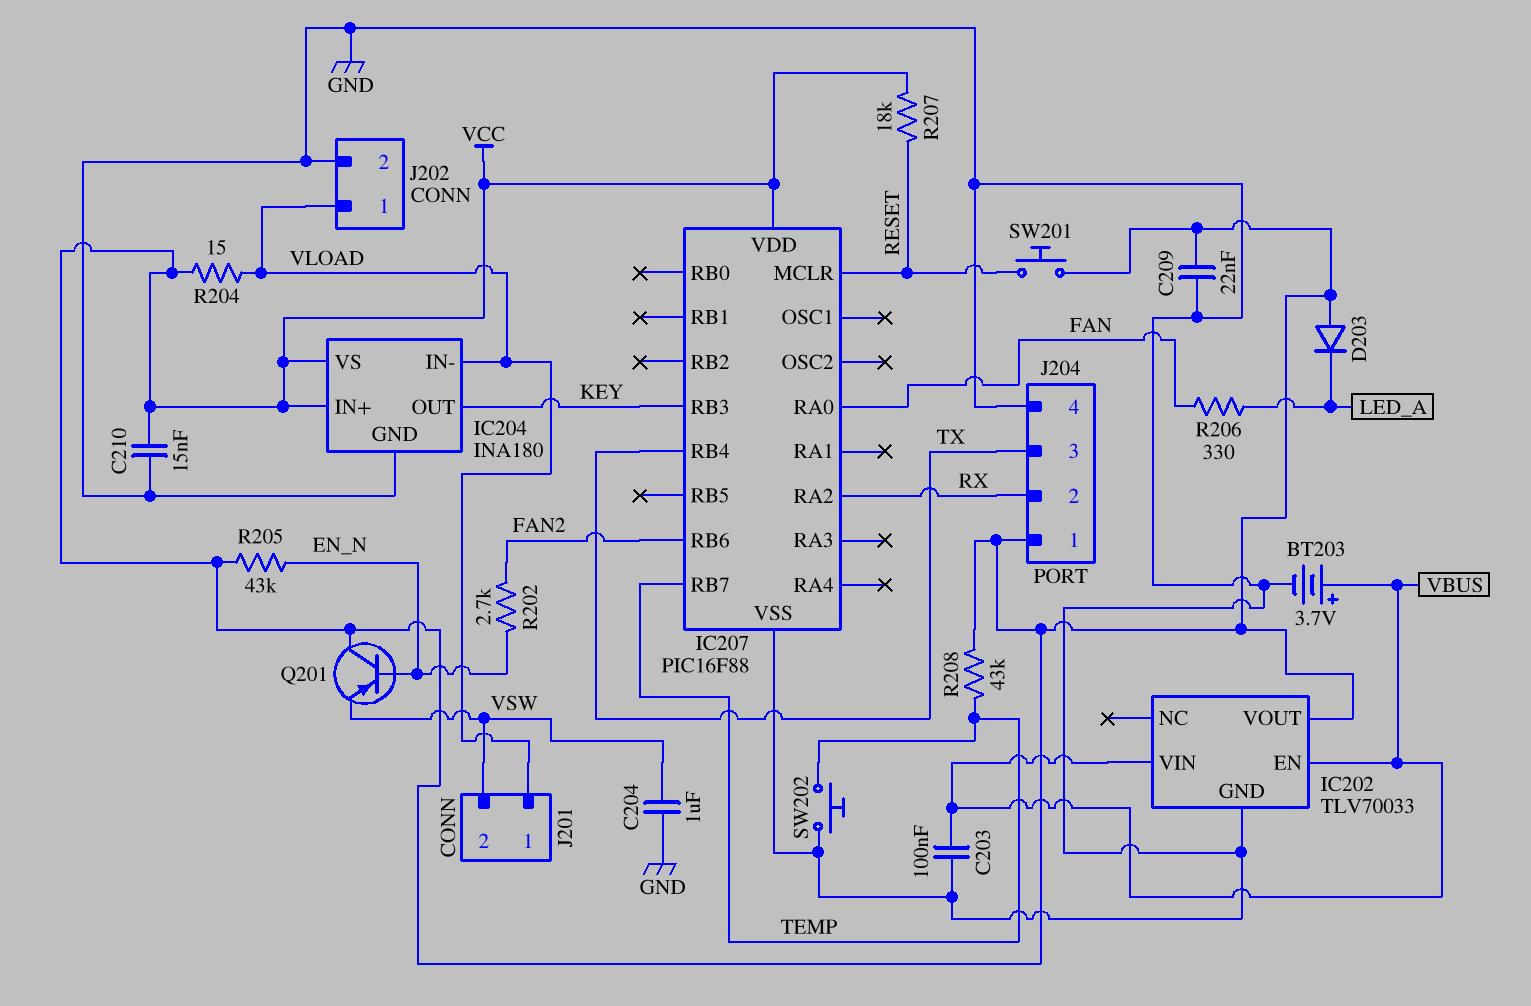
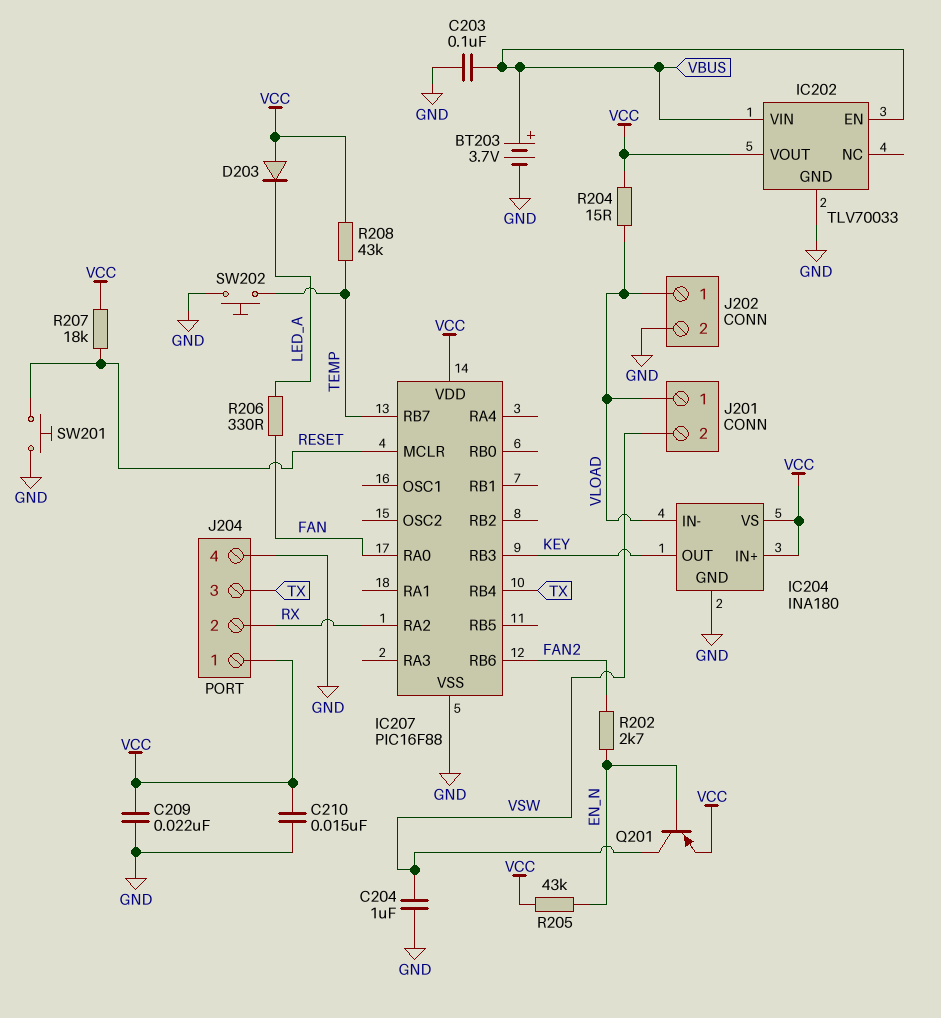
Q201: PNP (B EN_N, C VCC, E VSW) -> PNP (B EN_N, C VSW, E VCC)
SW201: button (RESET, VCC) -> button (GND, RESET)

